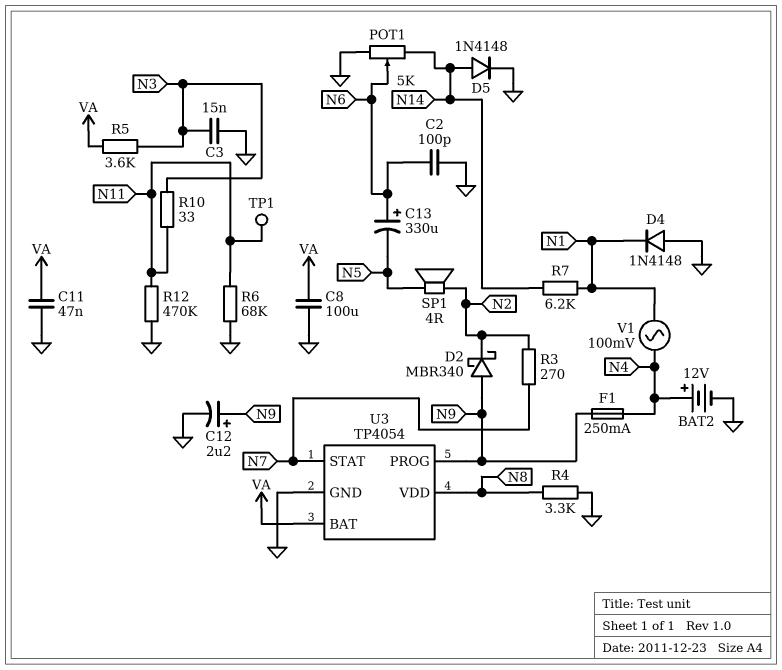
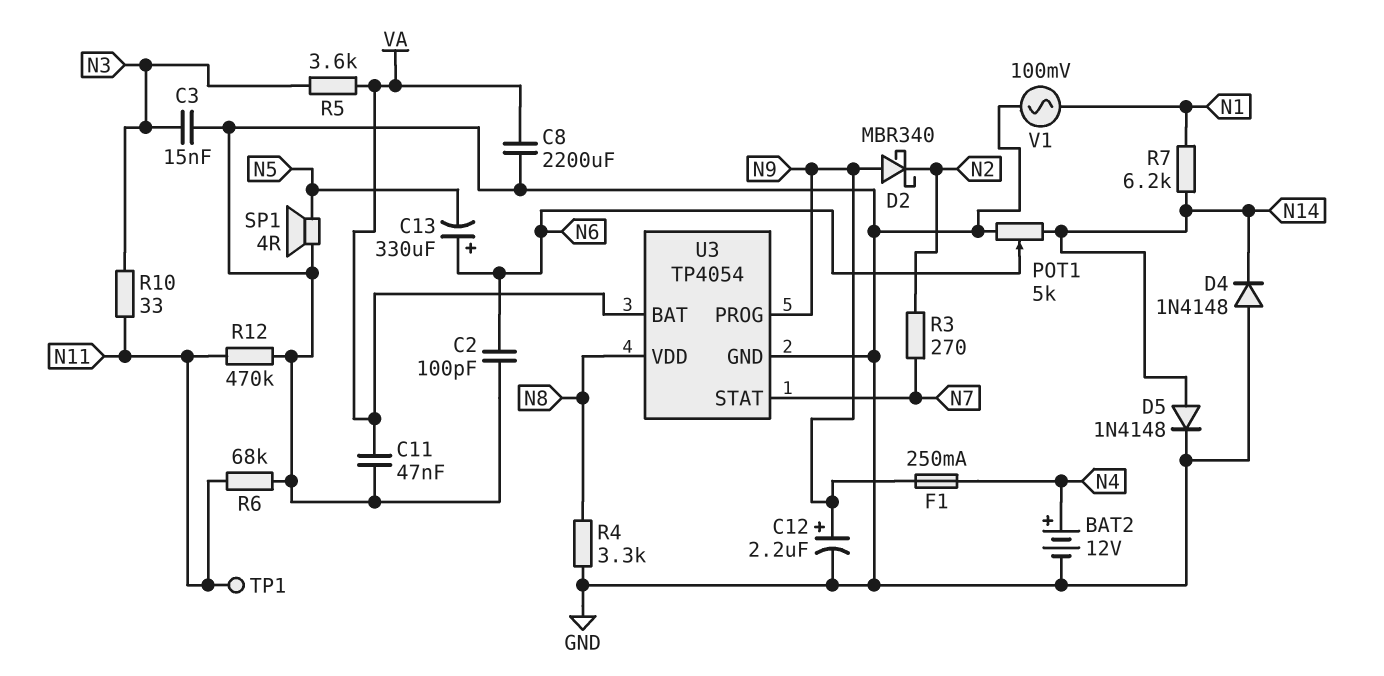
C8: 100uF (GND, VA) -> 2200uF (GND, VA)
D4: diode 1N4148 (A GND, K N1) -> diode 1N4148 (A GND, K N14)
SP1: speaker 4R (N2, N5) -> speaker 4R (GND, N5)
V1: AC 100mV (N1, N4) -> AC 100mV (GND, N1)

